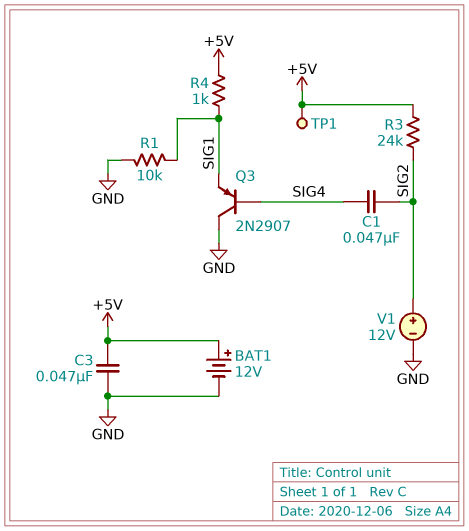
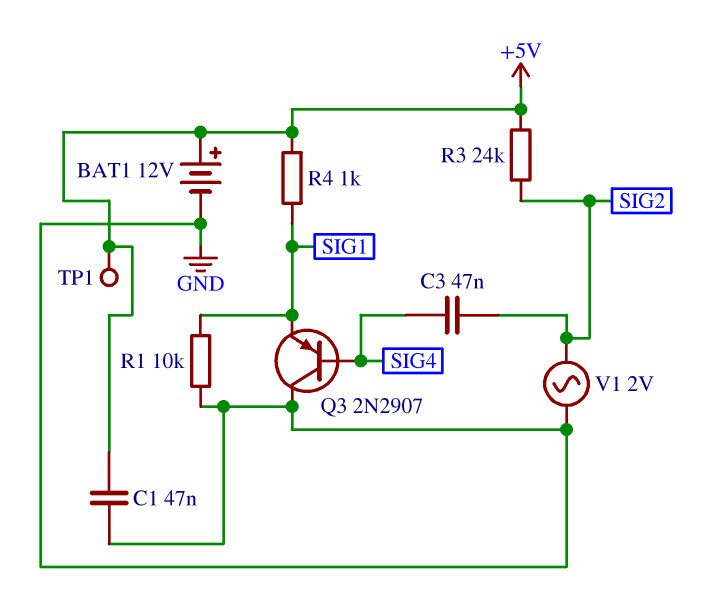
C1: 47nF (SIG2, SIG4) -> 47nF (+5V, GND)
C3: 47nF (+5V, GND) -> 47nF (SIG2, SIG4)
V1: 12V (plus SIG2, minus GND) -> AC 2V (GND, SIG2)

